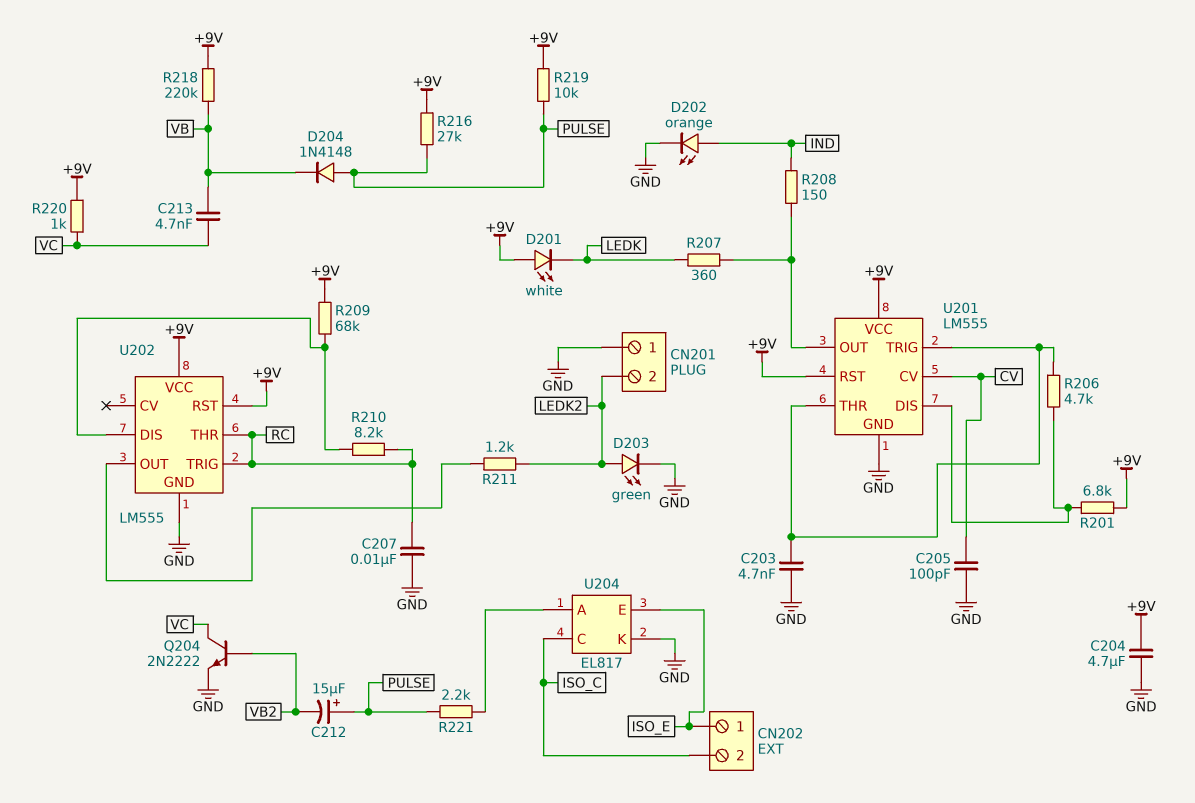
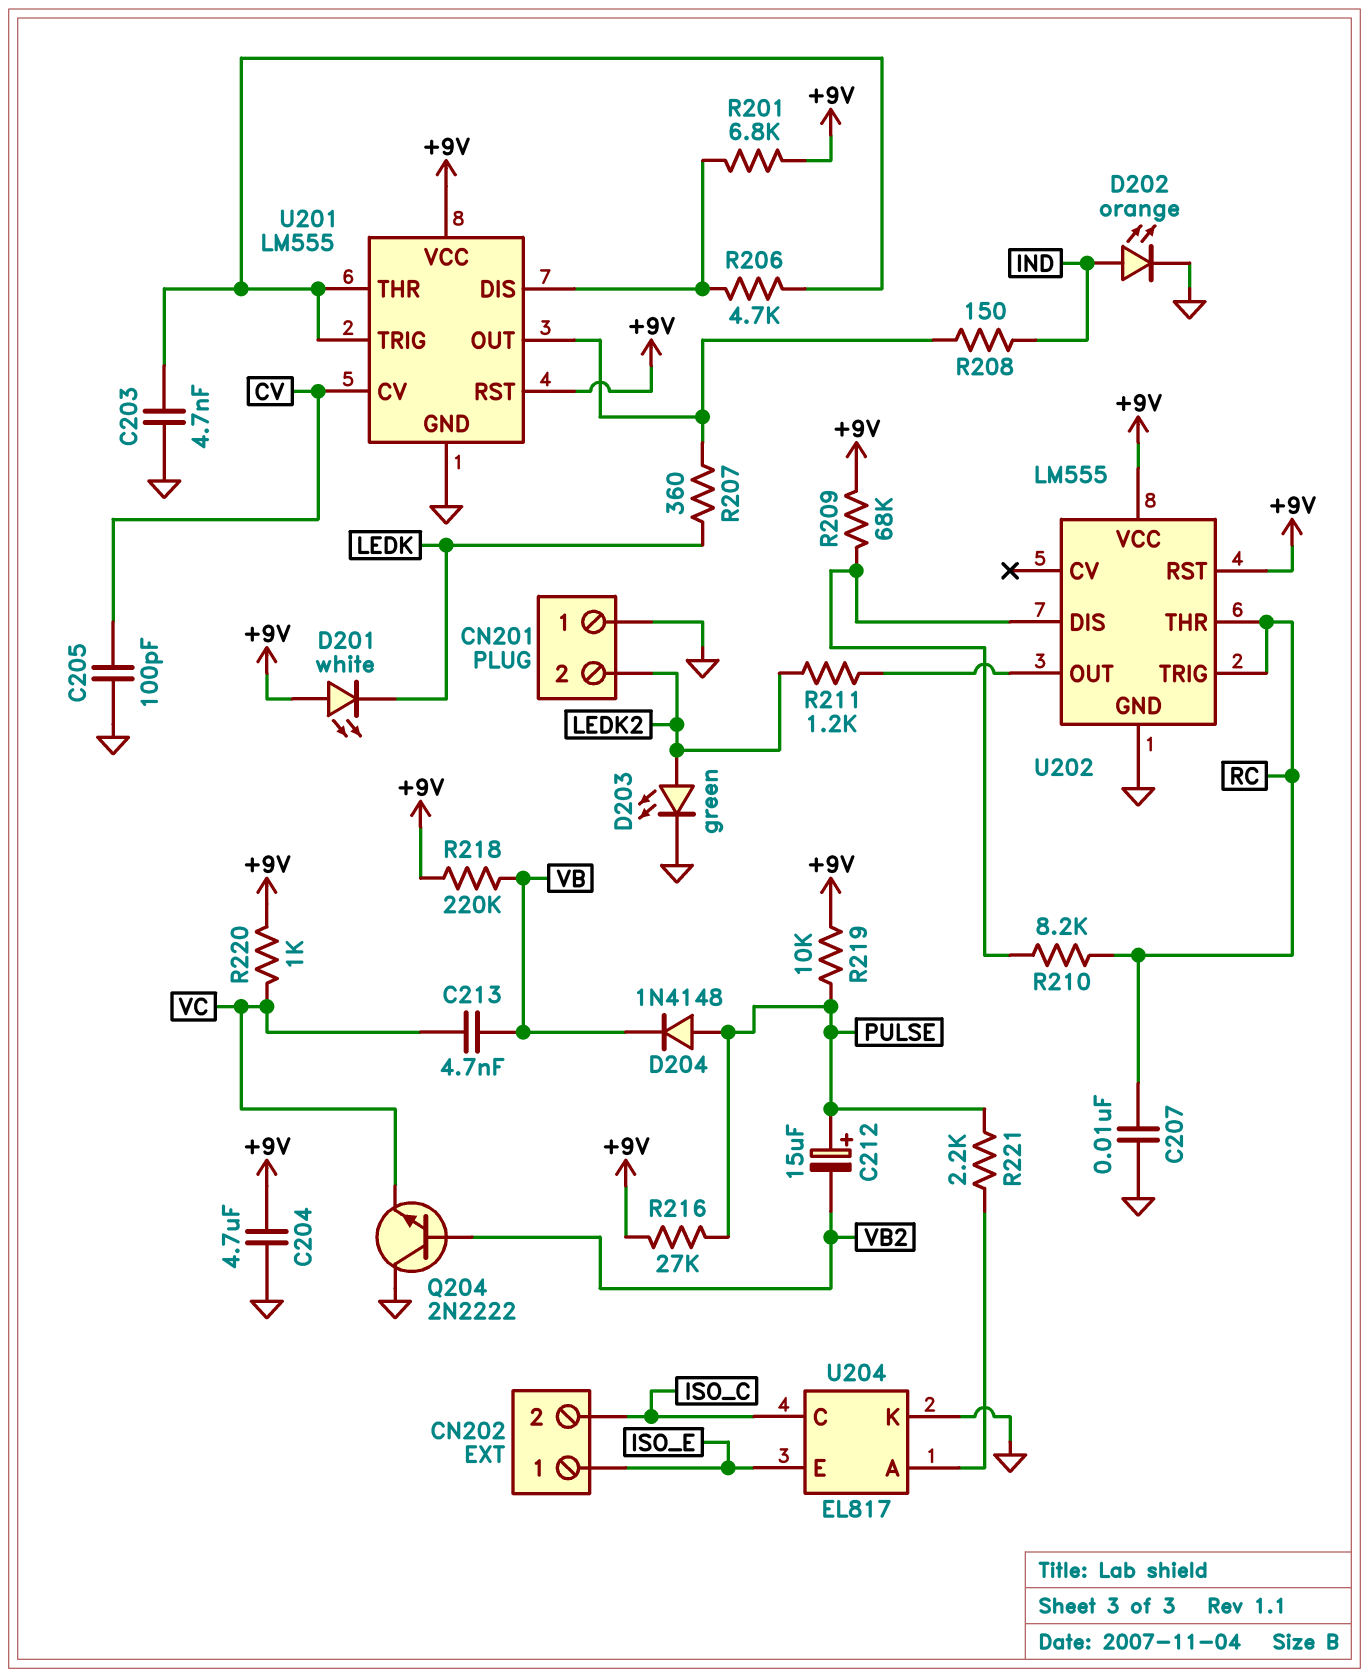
Q204: NPN 2N2222 (B VB2, C VC, E GND) -> NPN 2N2222 (B VB2, C GND, E VC)

